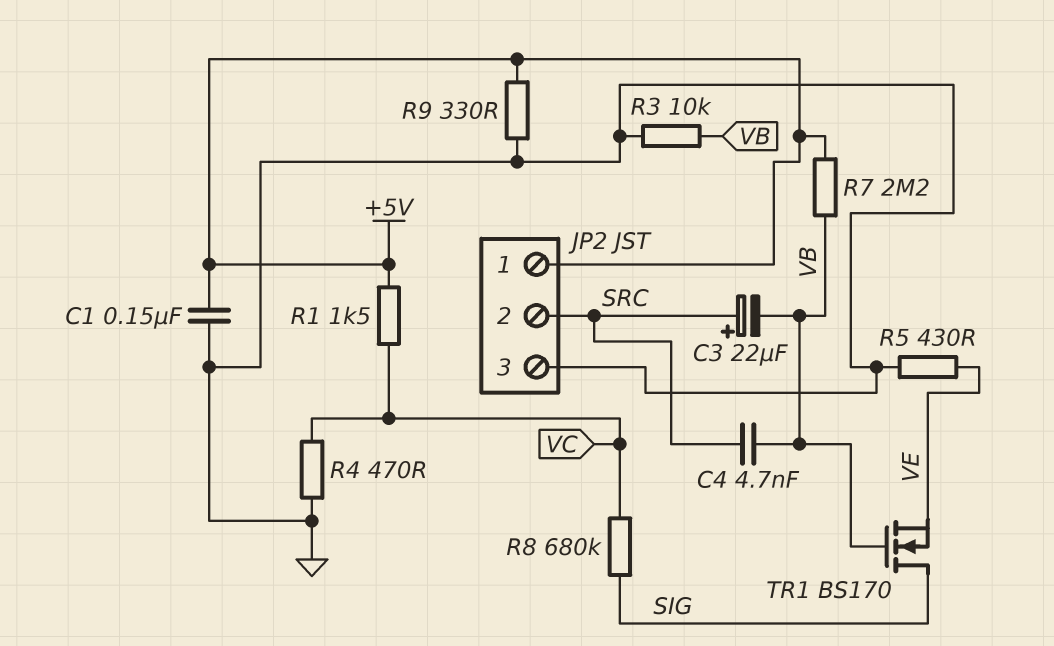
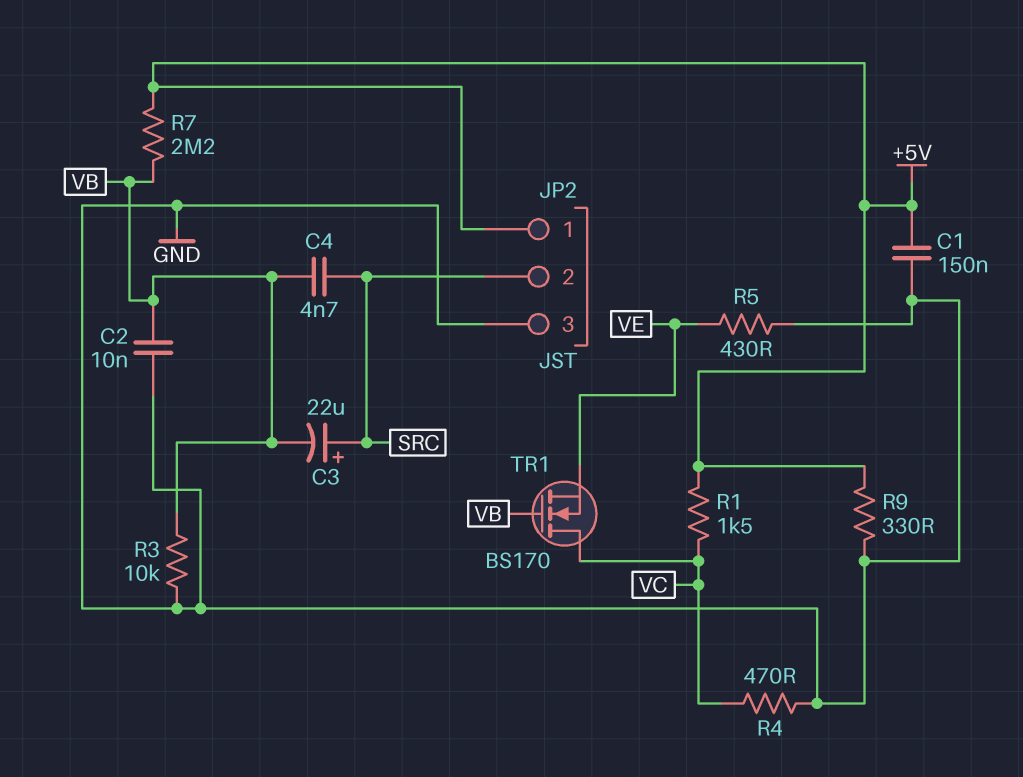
C2: none -> 10nF (GND, VB)
R8: 680k (SIG, VC) -> none
TR1: NMOS BS170 (G VB, D SIG, S VE) -> NMOS BS170 (G VB, D VC, S VE)

